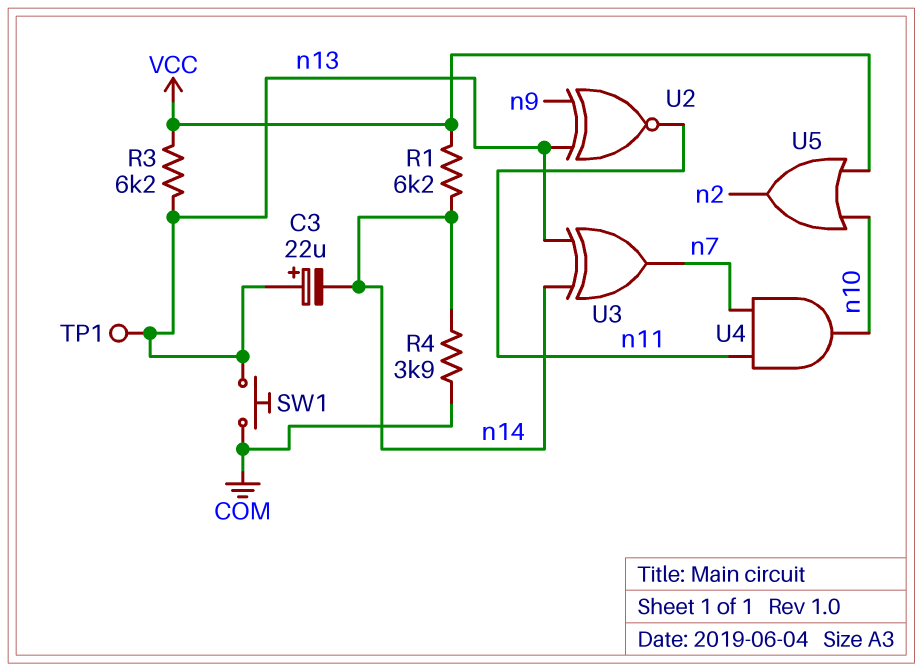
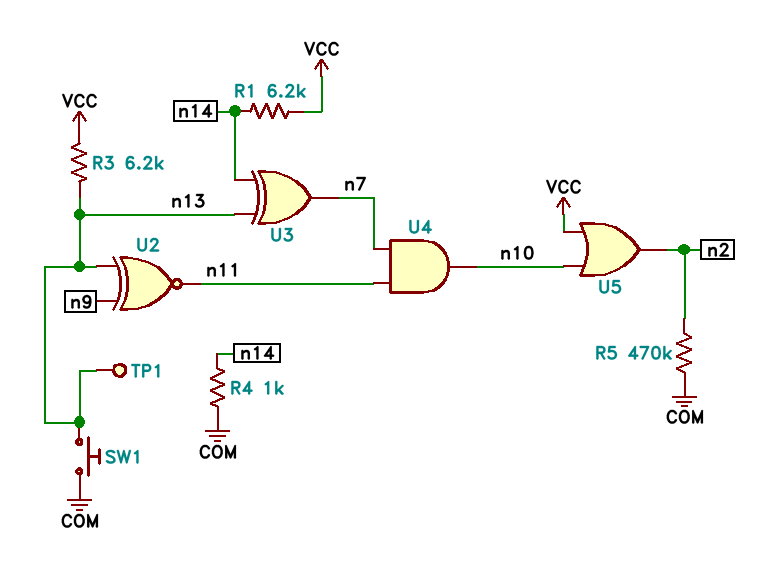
C3: 22uF (plus n13, minus n14) -> none
R4: 3.9k (COM, n14) -> 1k (COM, n14)
R5: none -> 470k (COM, n2)

